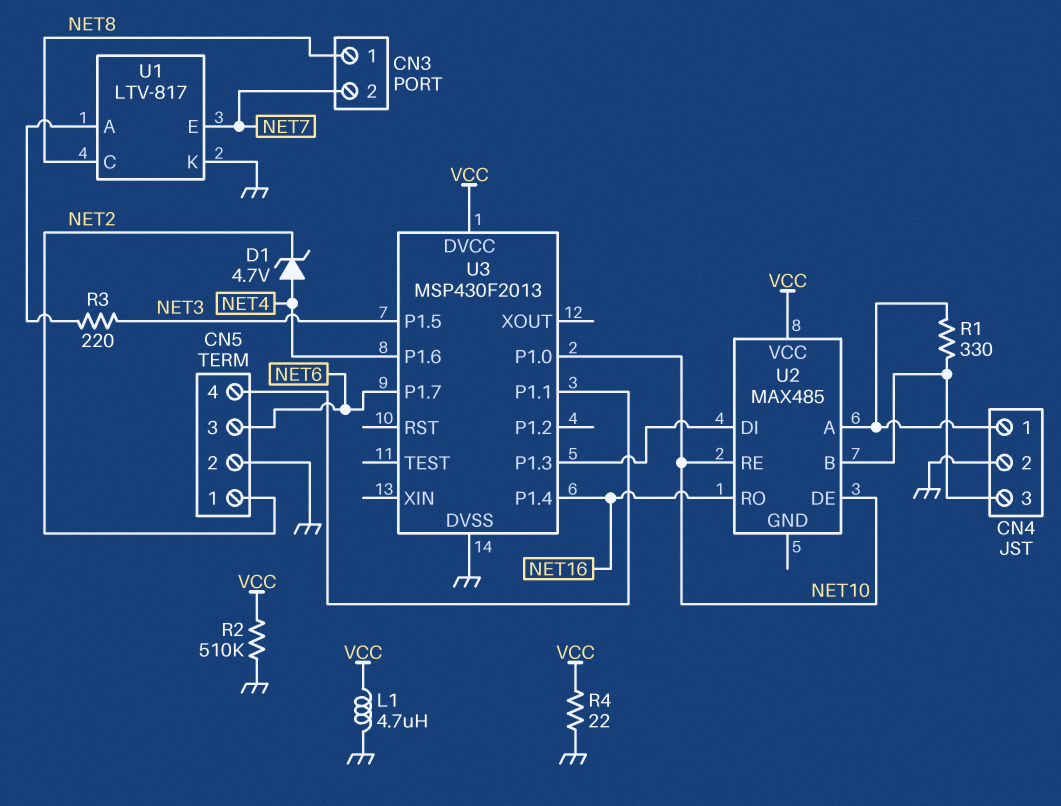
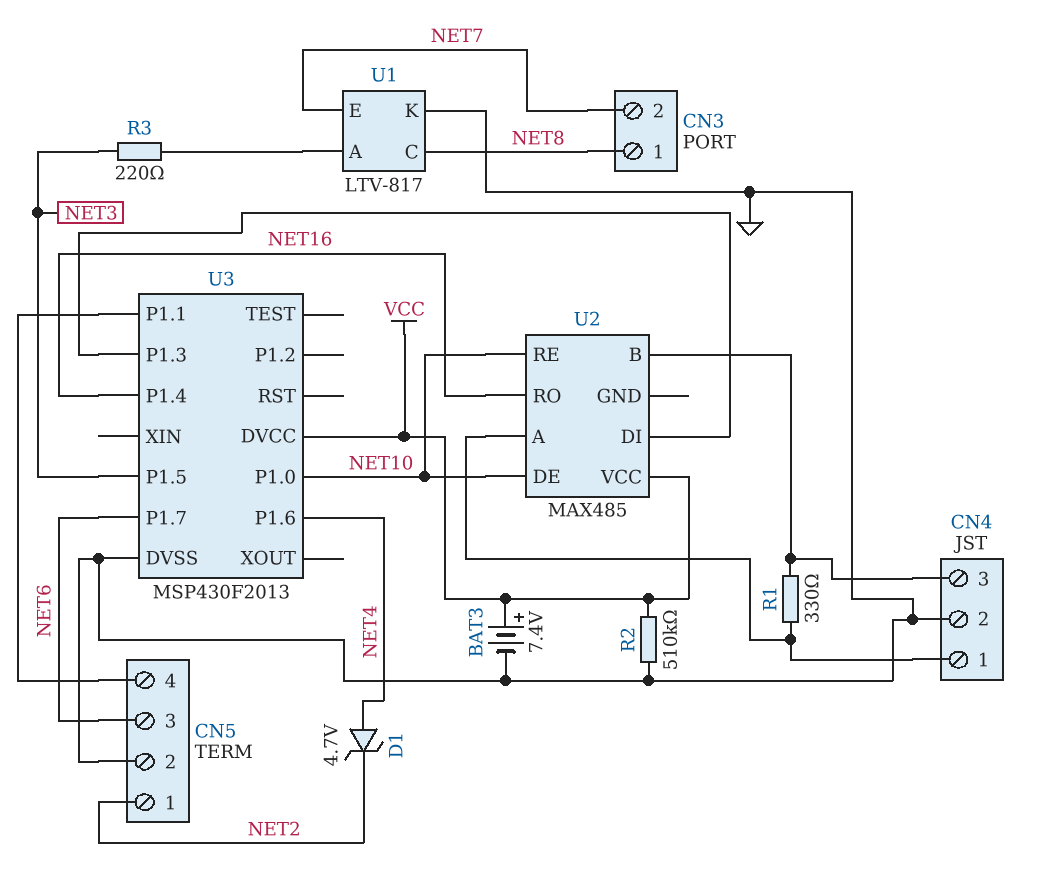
BAT3: none -> 7.4V (plus VCC, minus GND)
L1: 4.7uH (GND, VCC) -> none
R4: 22 (GND, VCC) -> none

